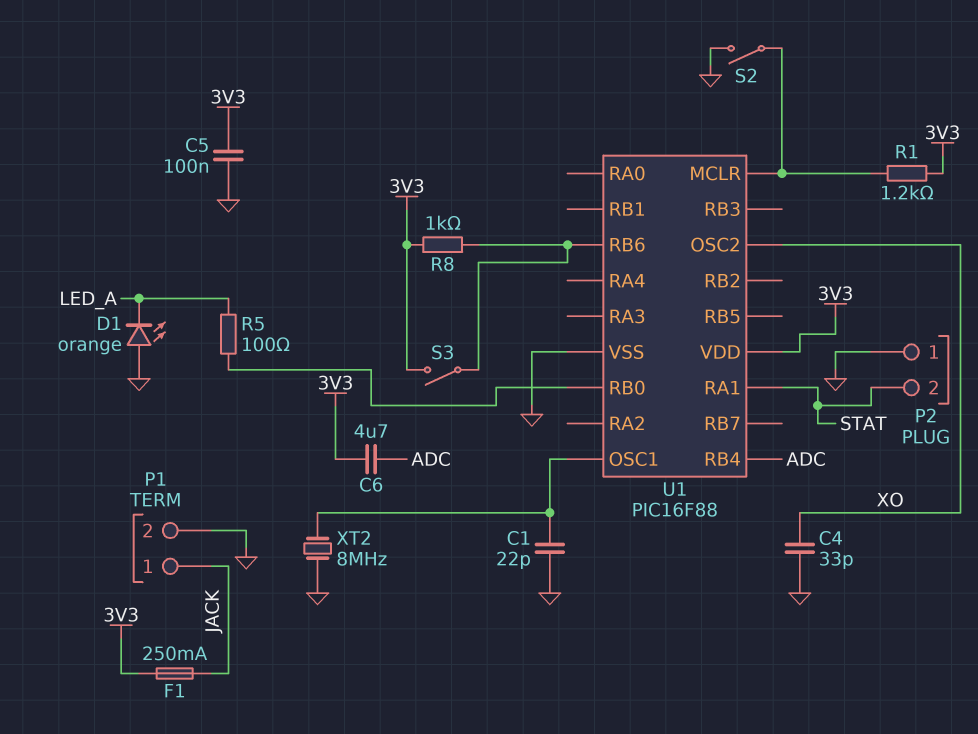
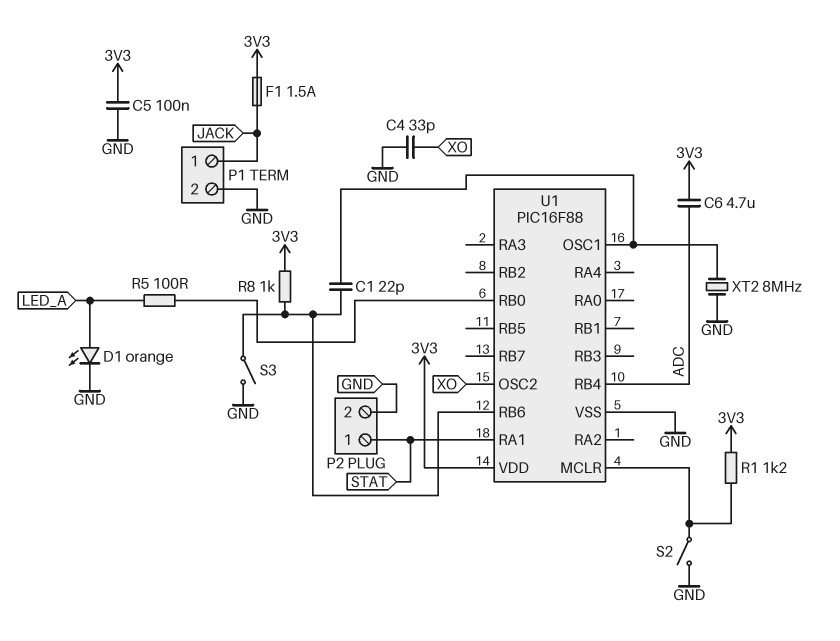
C1: 22pF (GND, U1/OSC1) -> 22pF (U1/OSC1, U1/RB6)
D1: LED orange (A GND, K LED_A) -> LED orange (A LED_A, K GND)
F1: 250mA (3V3, JACK) -> 1.5A (3V3, JACK)
P2 pin 1: GND -> STAT
P2 pin 2: STAT -> GND
S3: switch (3V3, U1/RB6) -> switch (GND, U1/RB6)

